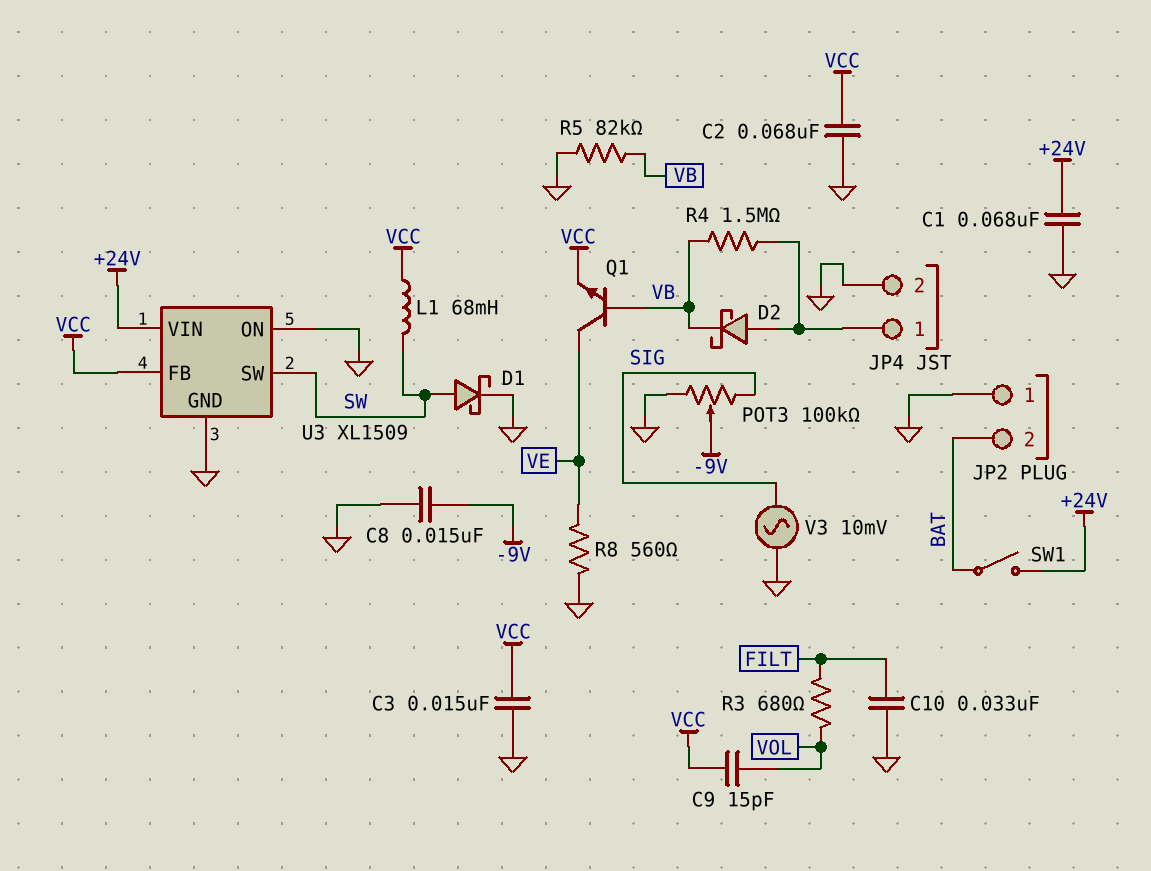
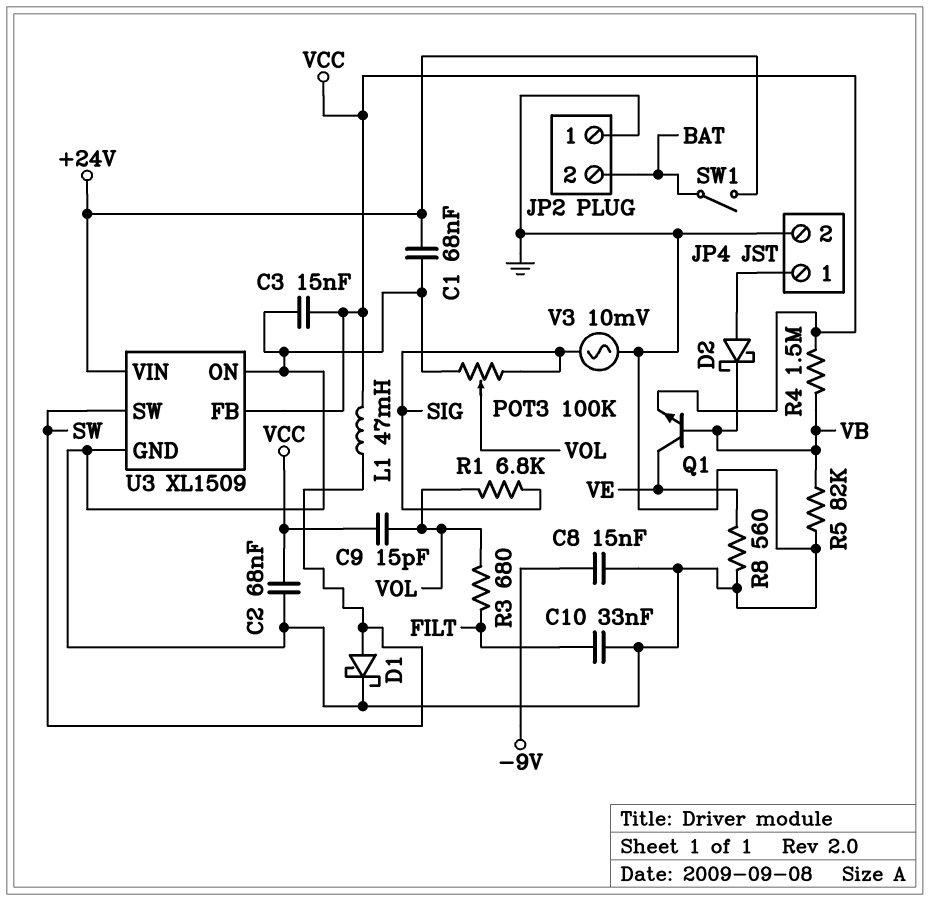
L1: 68mH (SW, VCC) -> 47mH (SW, VCC)
POT3: 100k (GND, SIG, wiper -9V) -> 100k (GND, SIG, wiper VOL)
R1: none -> 6.8k (SIG, VOL)
R4: 1.5M (JP4/1, VB) -> 1.5M (VB, VCC)

